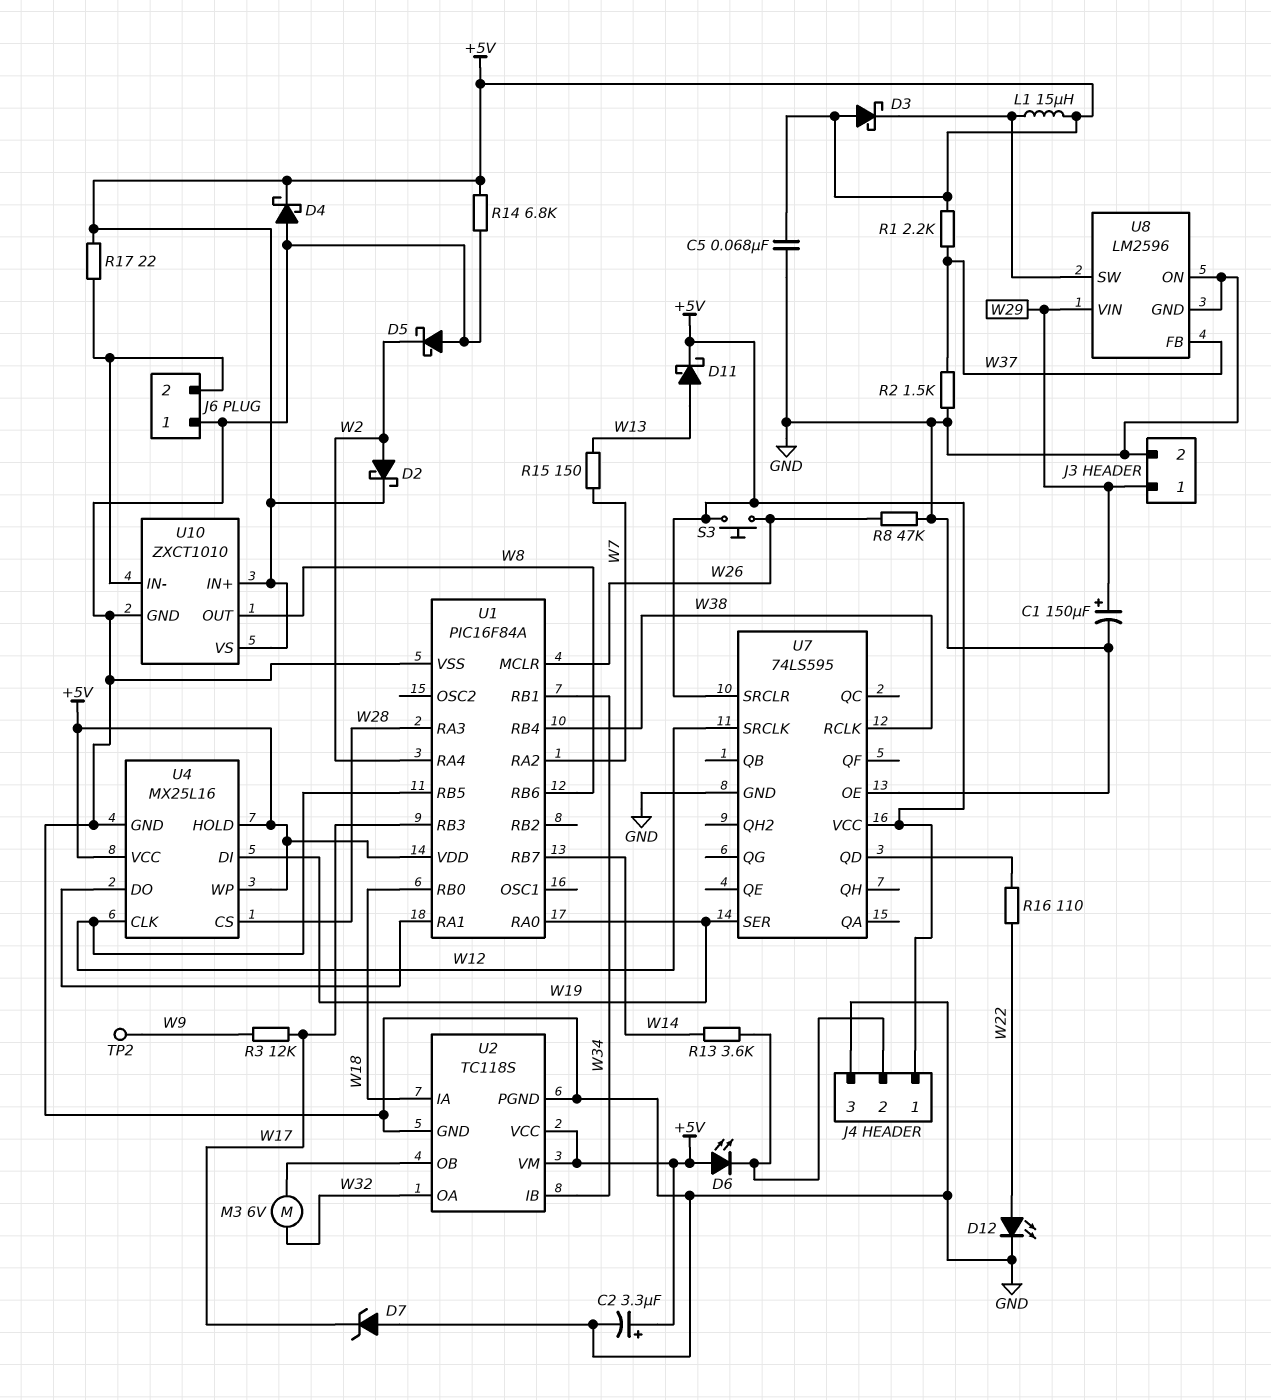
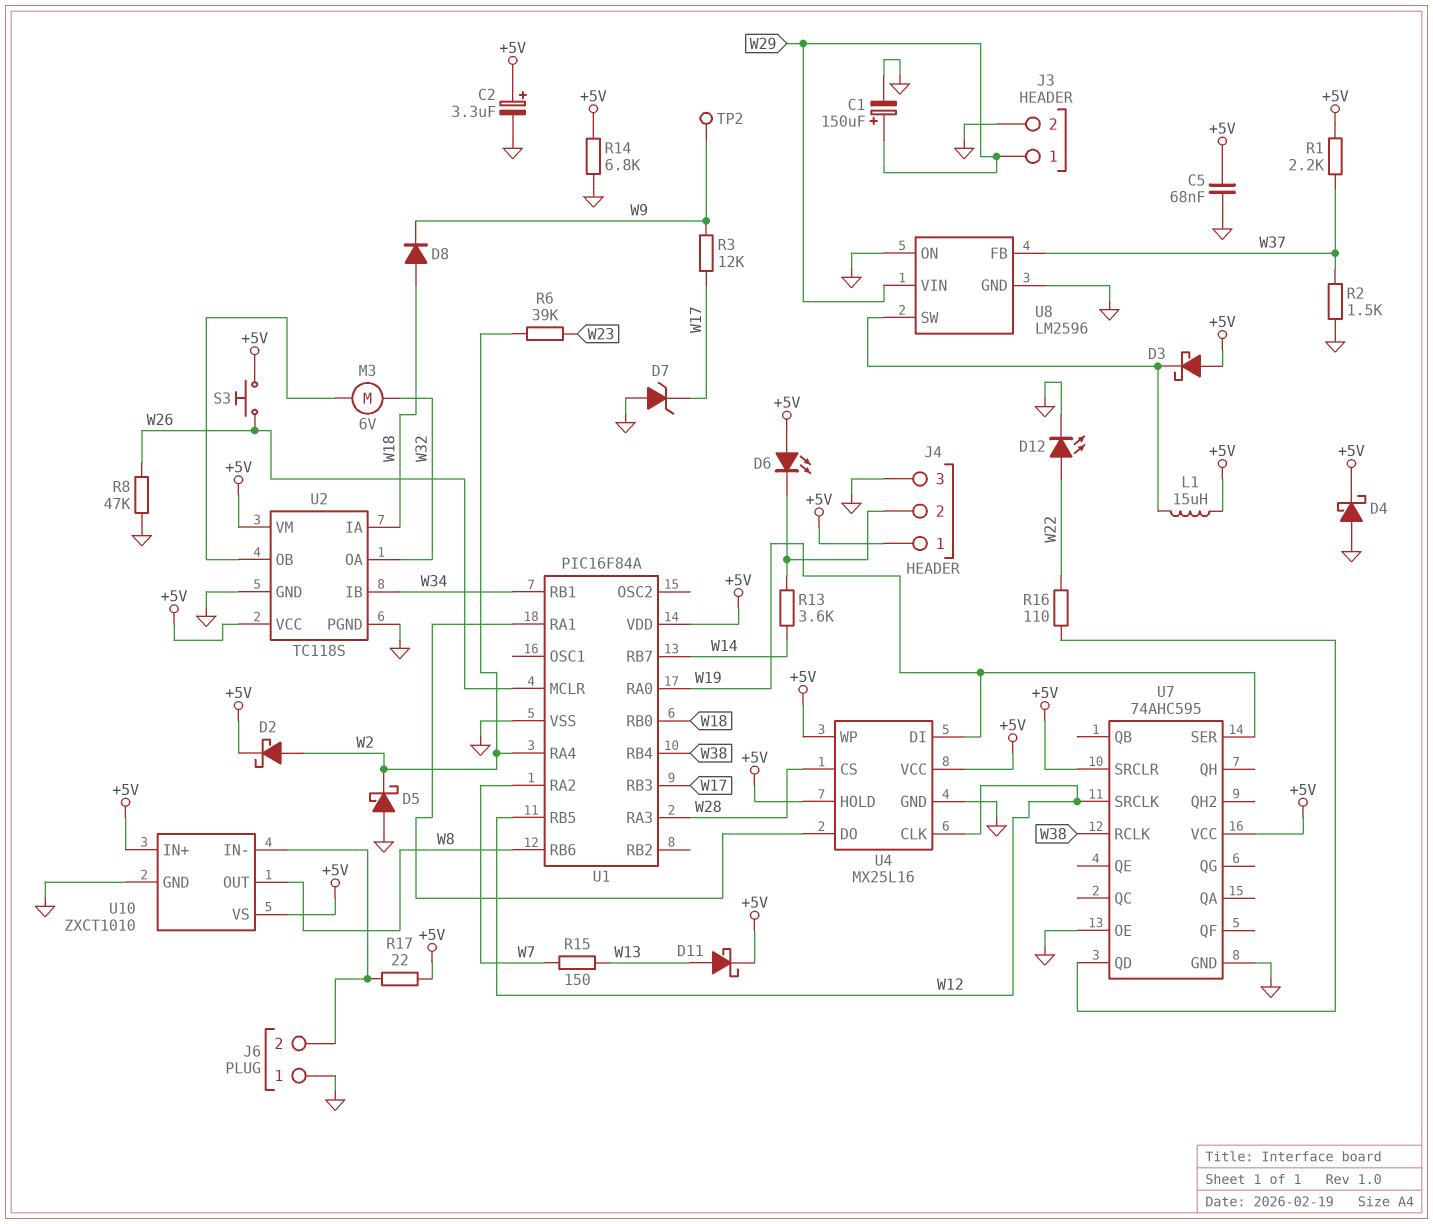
D8: none -> diode (A W18, K W9)
R6: none -> 39k (W2, W23)
U7: 74LS595 -> 74AHC595

